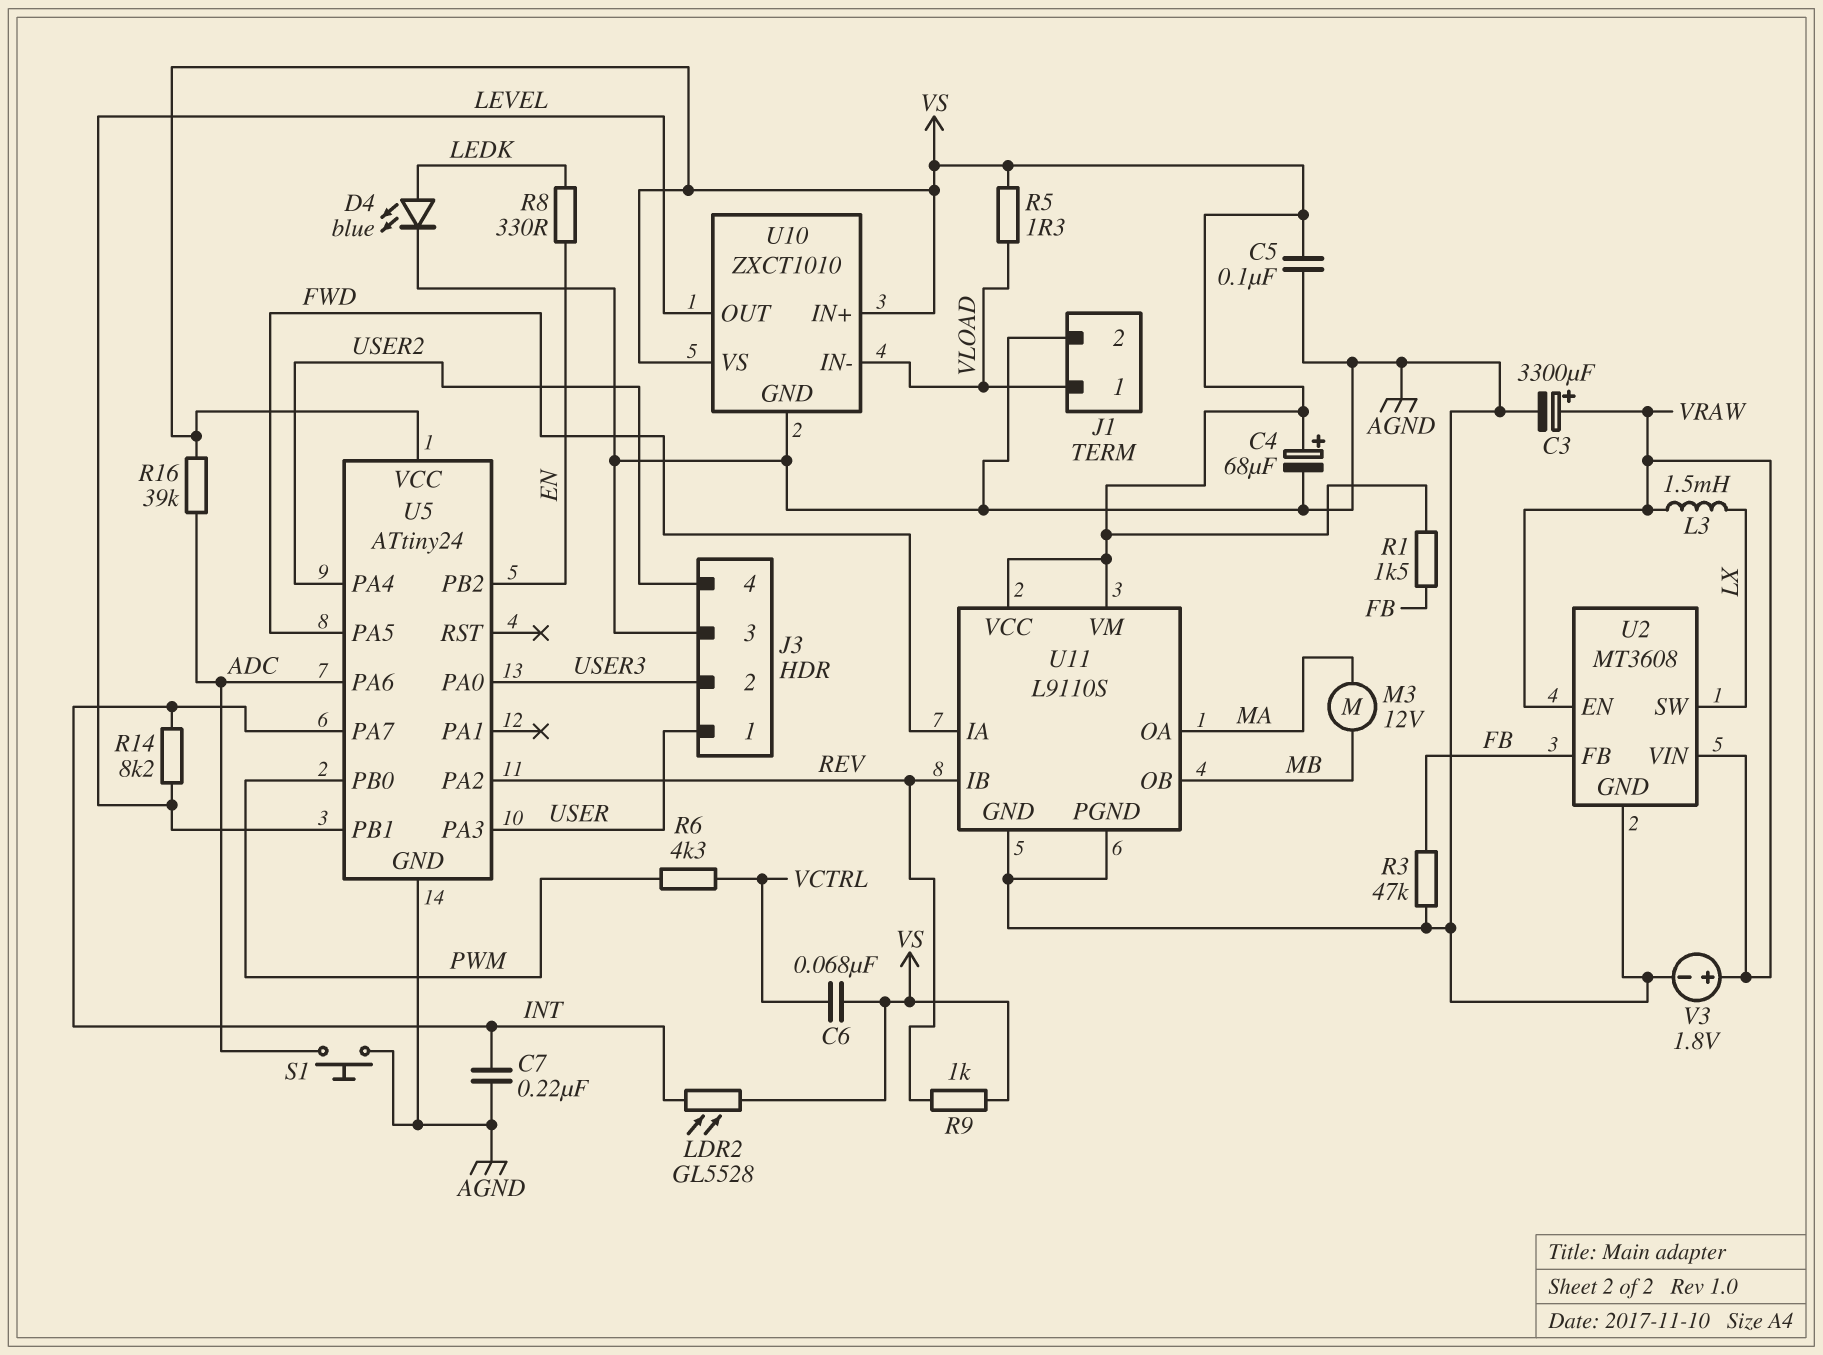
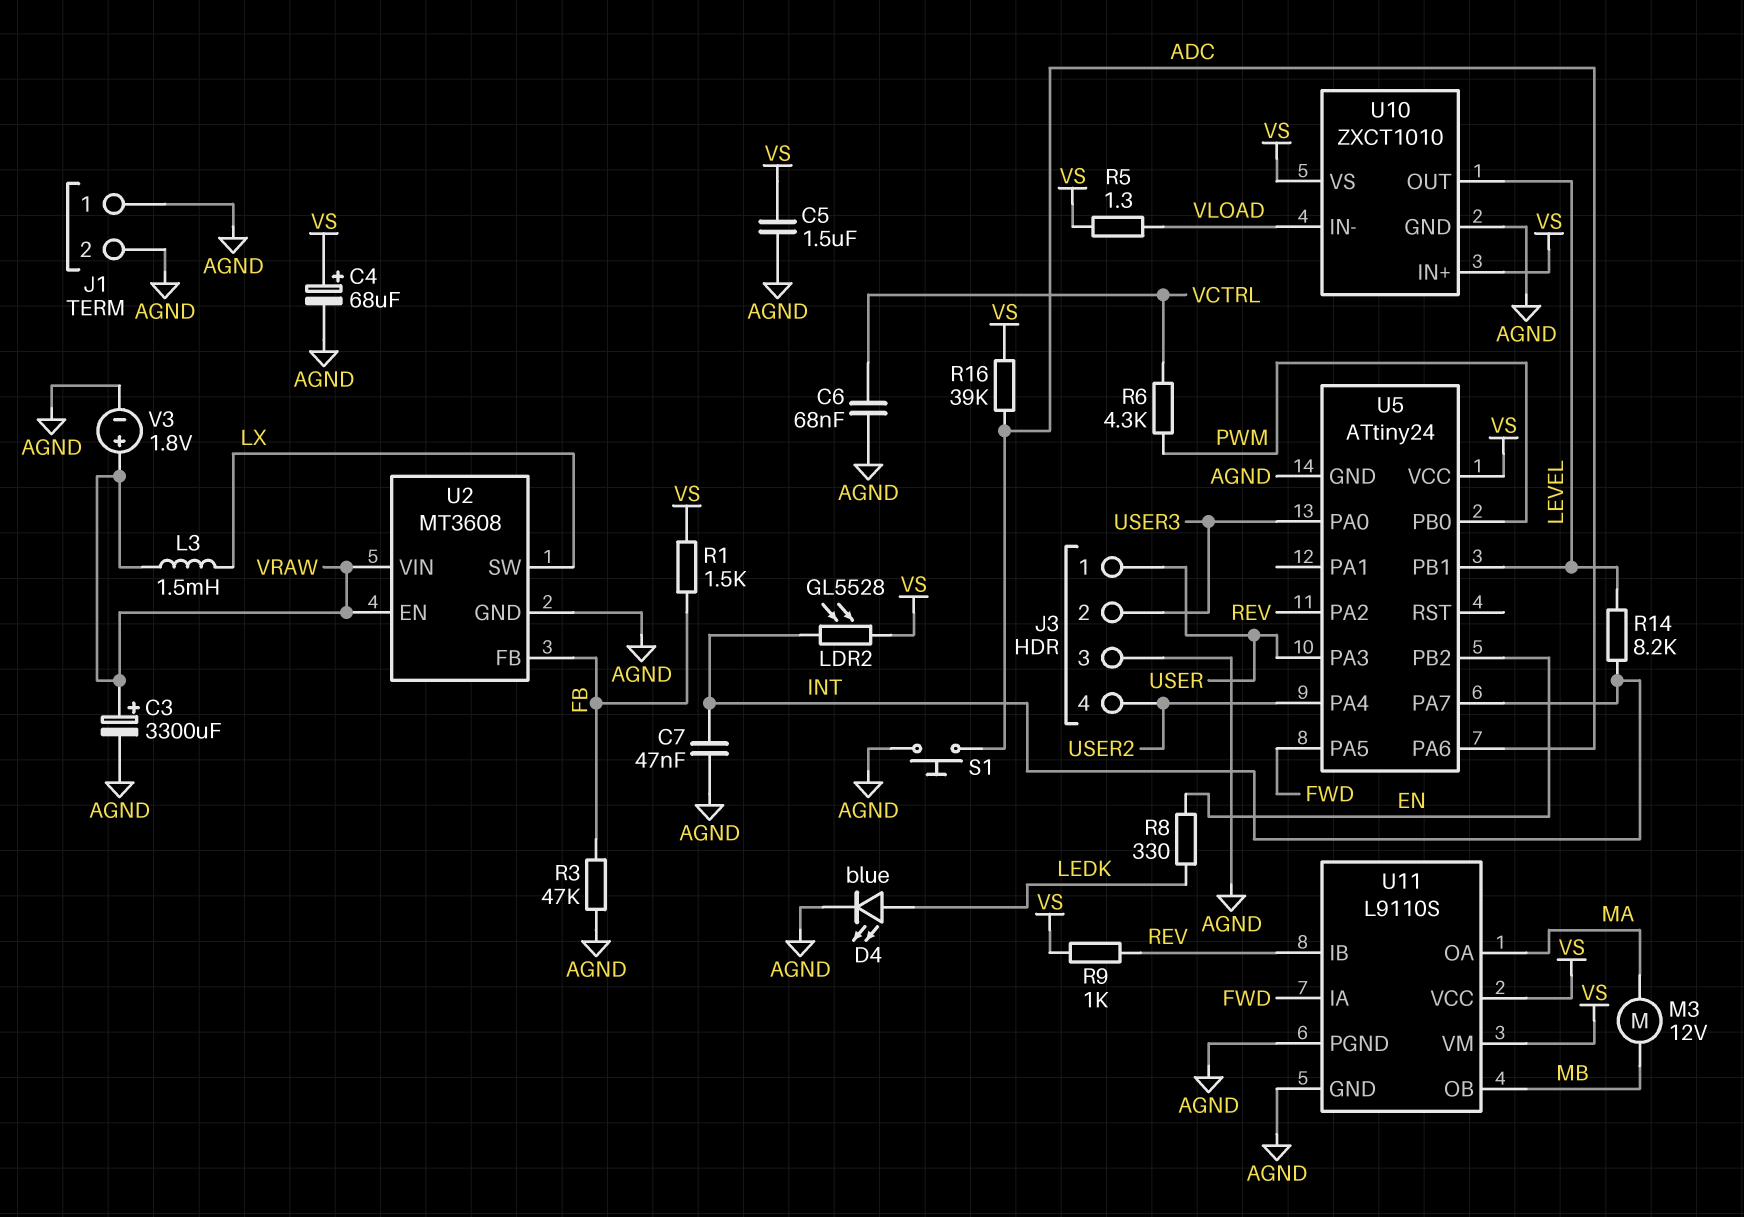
C5: 100nF (AGND, VS) -> 1.5uF (AGND, VS)
C6: 68nF (VCTRL, VS) -> 68nF (AGND, VCTRL)
C7: 220nF (AGND, INT) -> 47nF (AGND, INT)
J1 pin 1: VLOAD -> AGND

